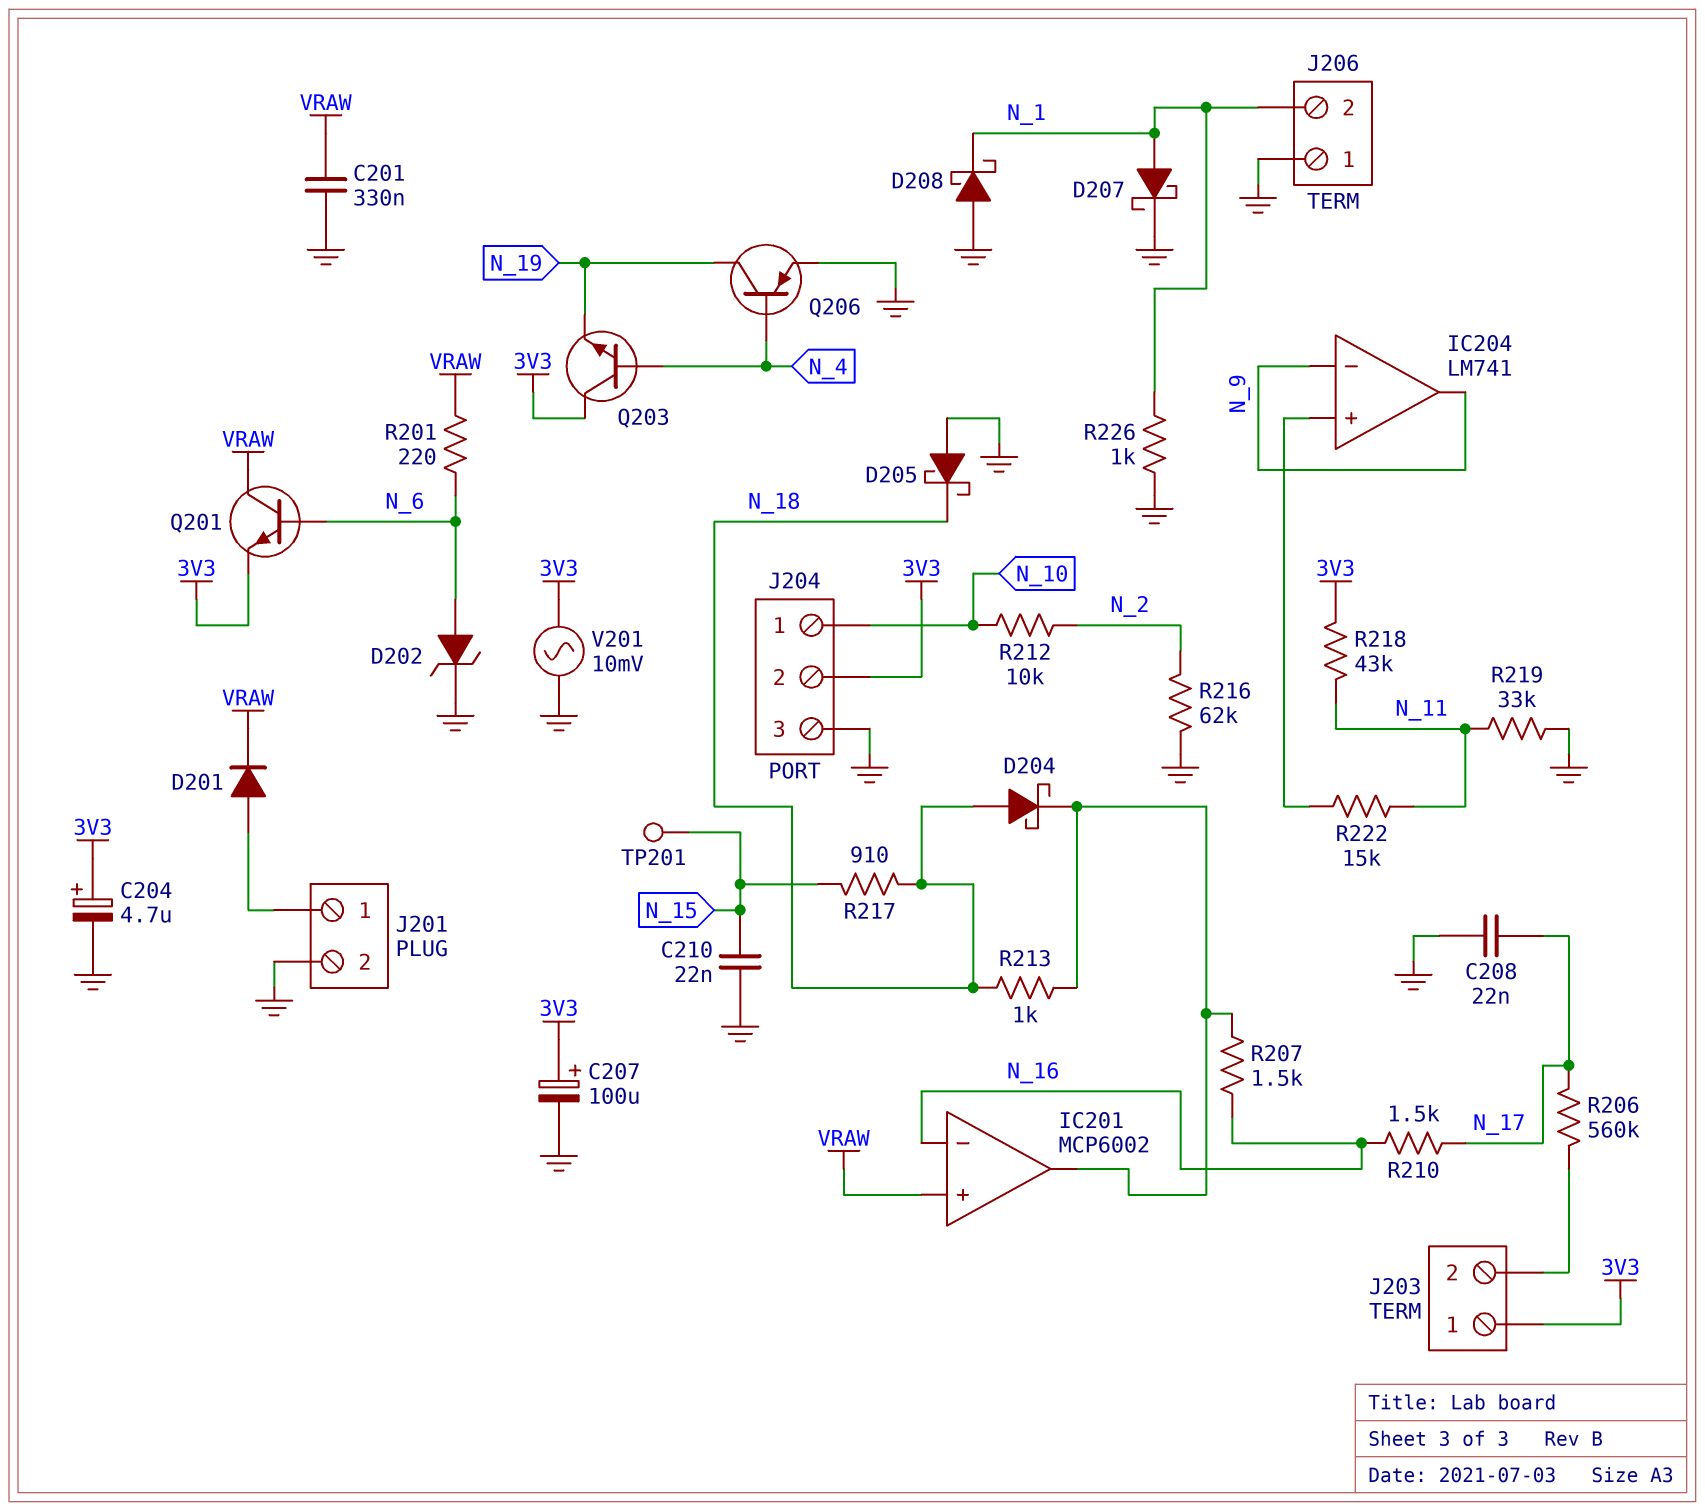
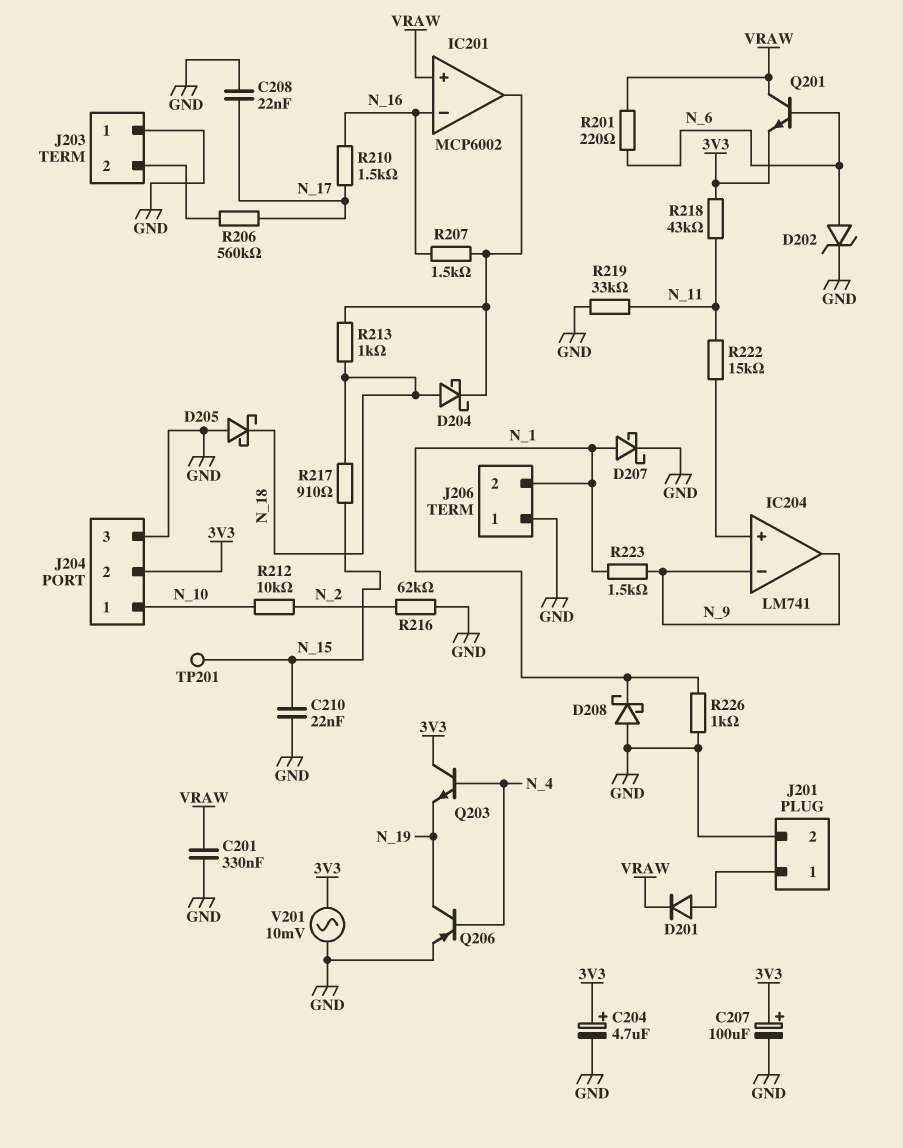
J203 pin 1: 3V3 -> GND
R223: none -> 1.5k (N_1, N_9)

